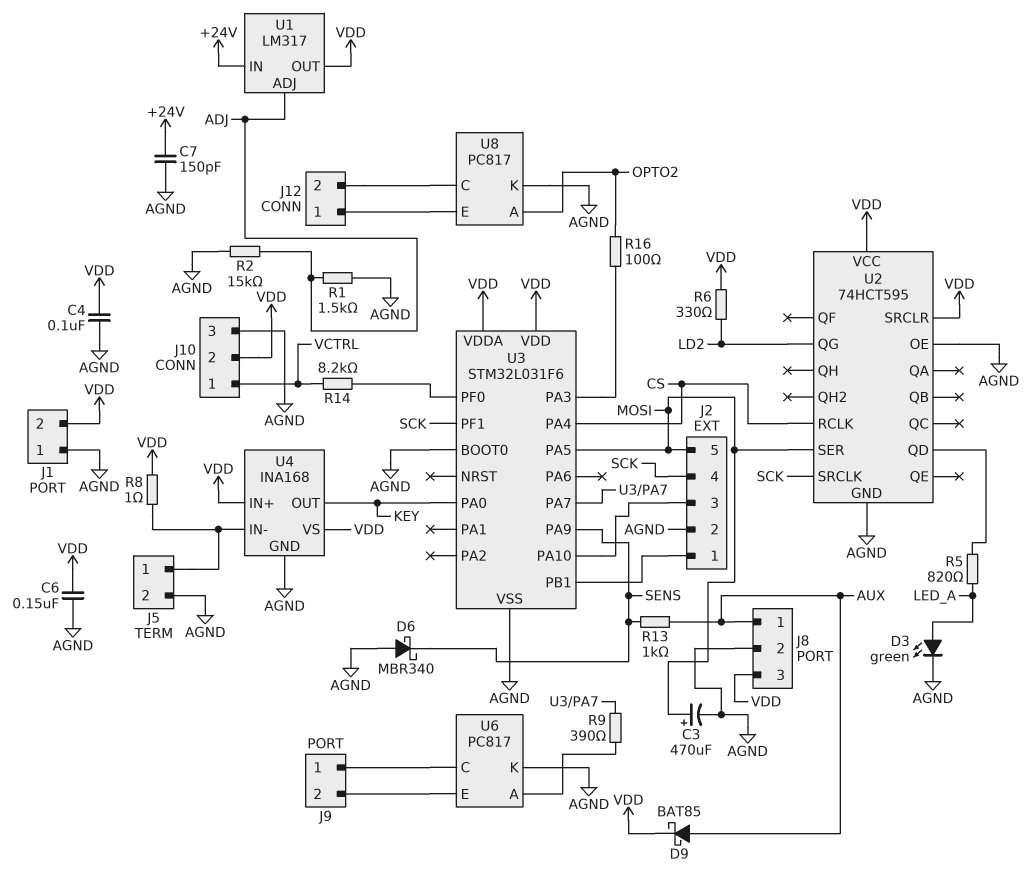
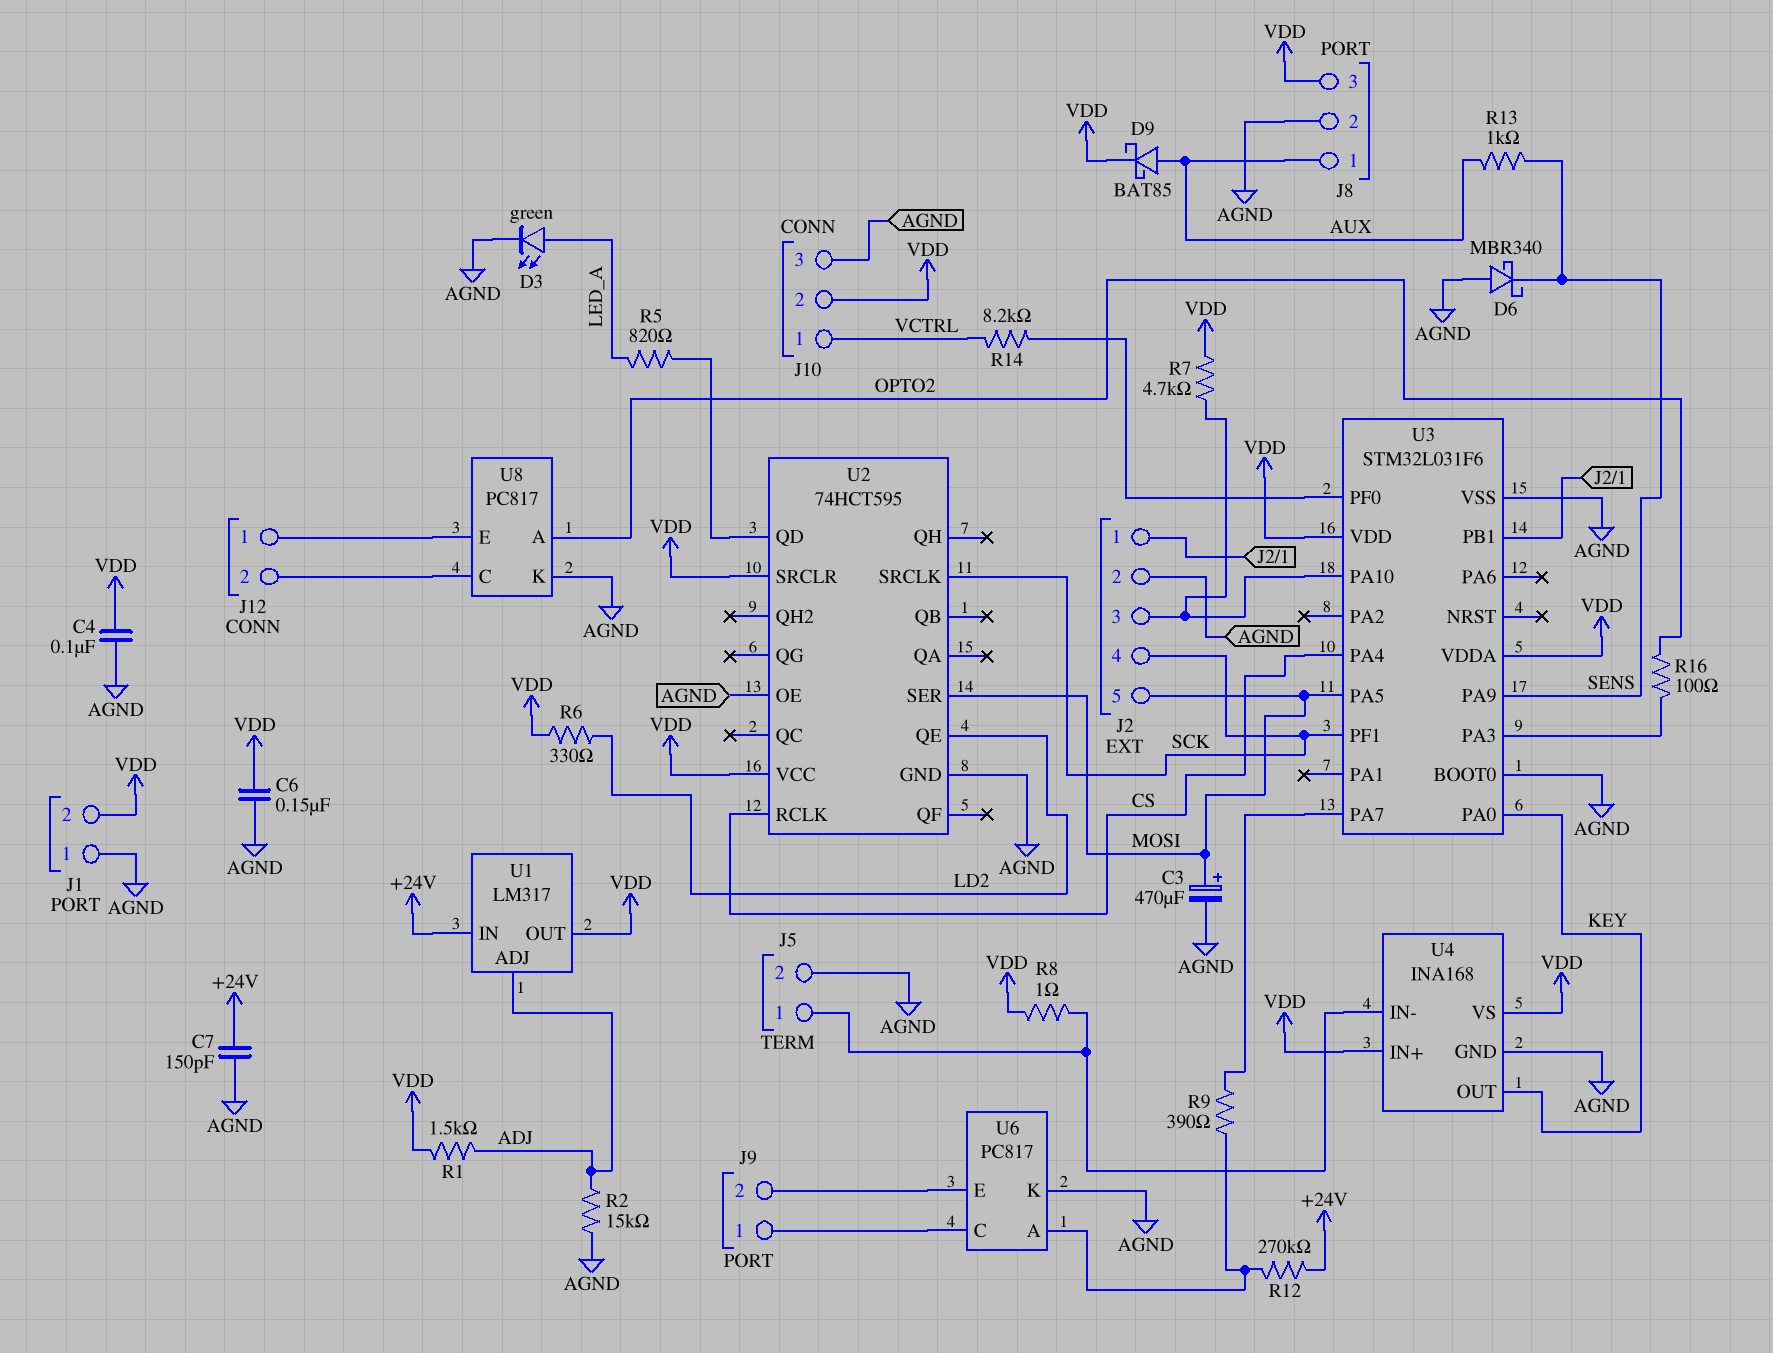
R1: 1.5k (ADJ, AGND) -> 1.5k (ADJ, VDD)
R7: none -> 4.7k (J2/3, VDD)
R12: none -> 270k (+24V, U6/A)
U2 pin QE: none -> LD2
U2 pin QG: LD2 -> none

